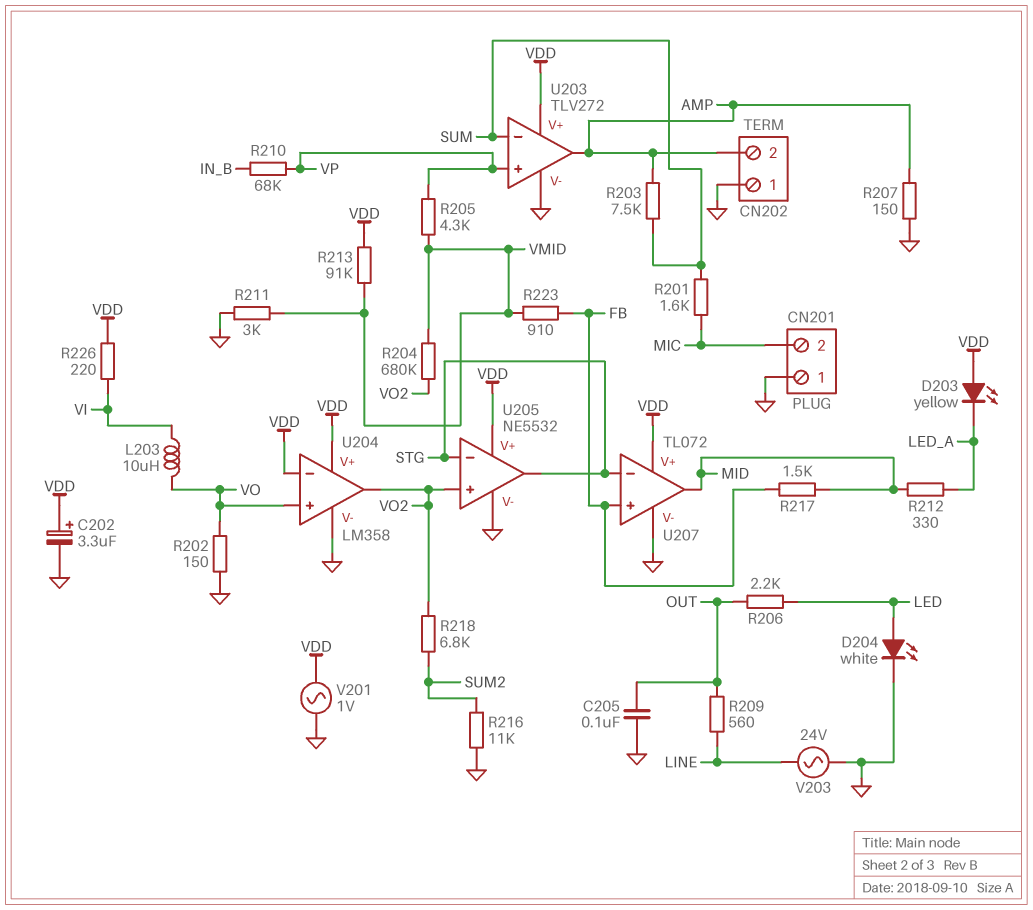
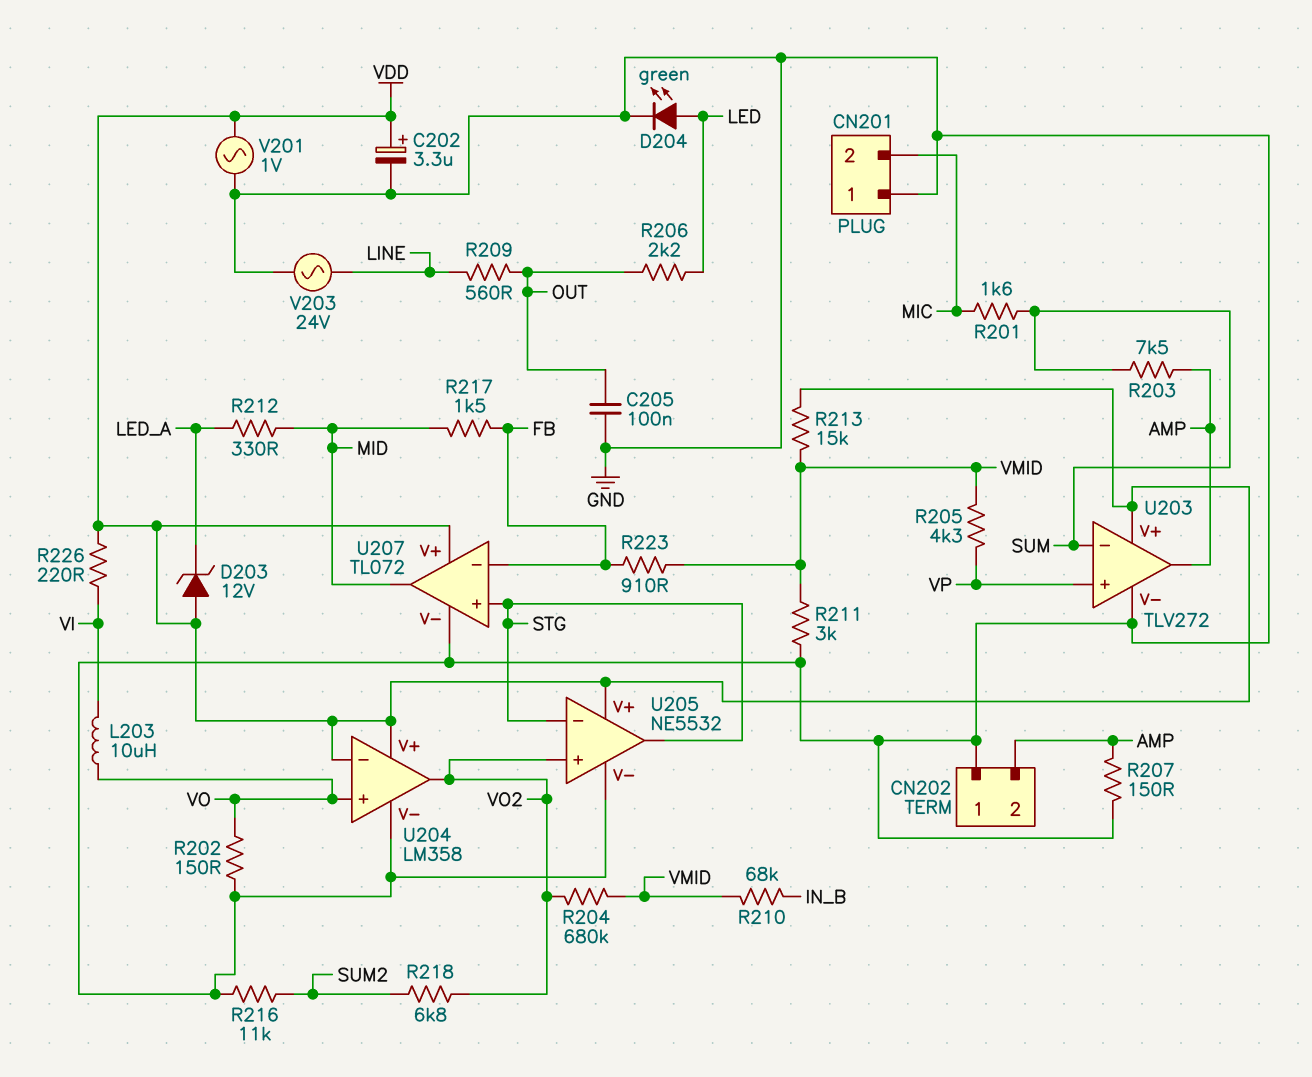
D203: LED yellow (A VDD, K LED_A) -> zener 12V (A VDD, K LED_A)
D204: LED white (A LED, K GND) -> LED green (A LED, K GND)
R210: 68k (IN_B, VP) -> 68k (IN_B, VMID)
R213: 91k (VDD, VMID) -> 15k (VDD, VMID)
U207 pin in+: FB -> STG
U207 pin in-: STG -> FB

